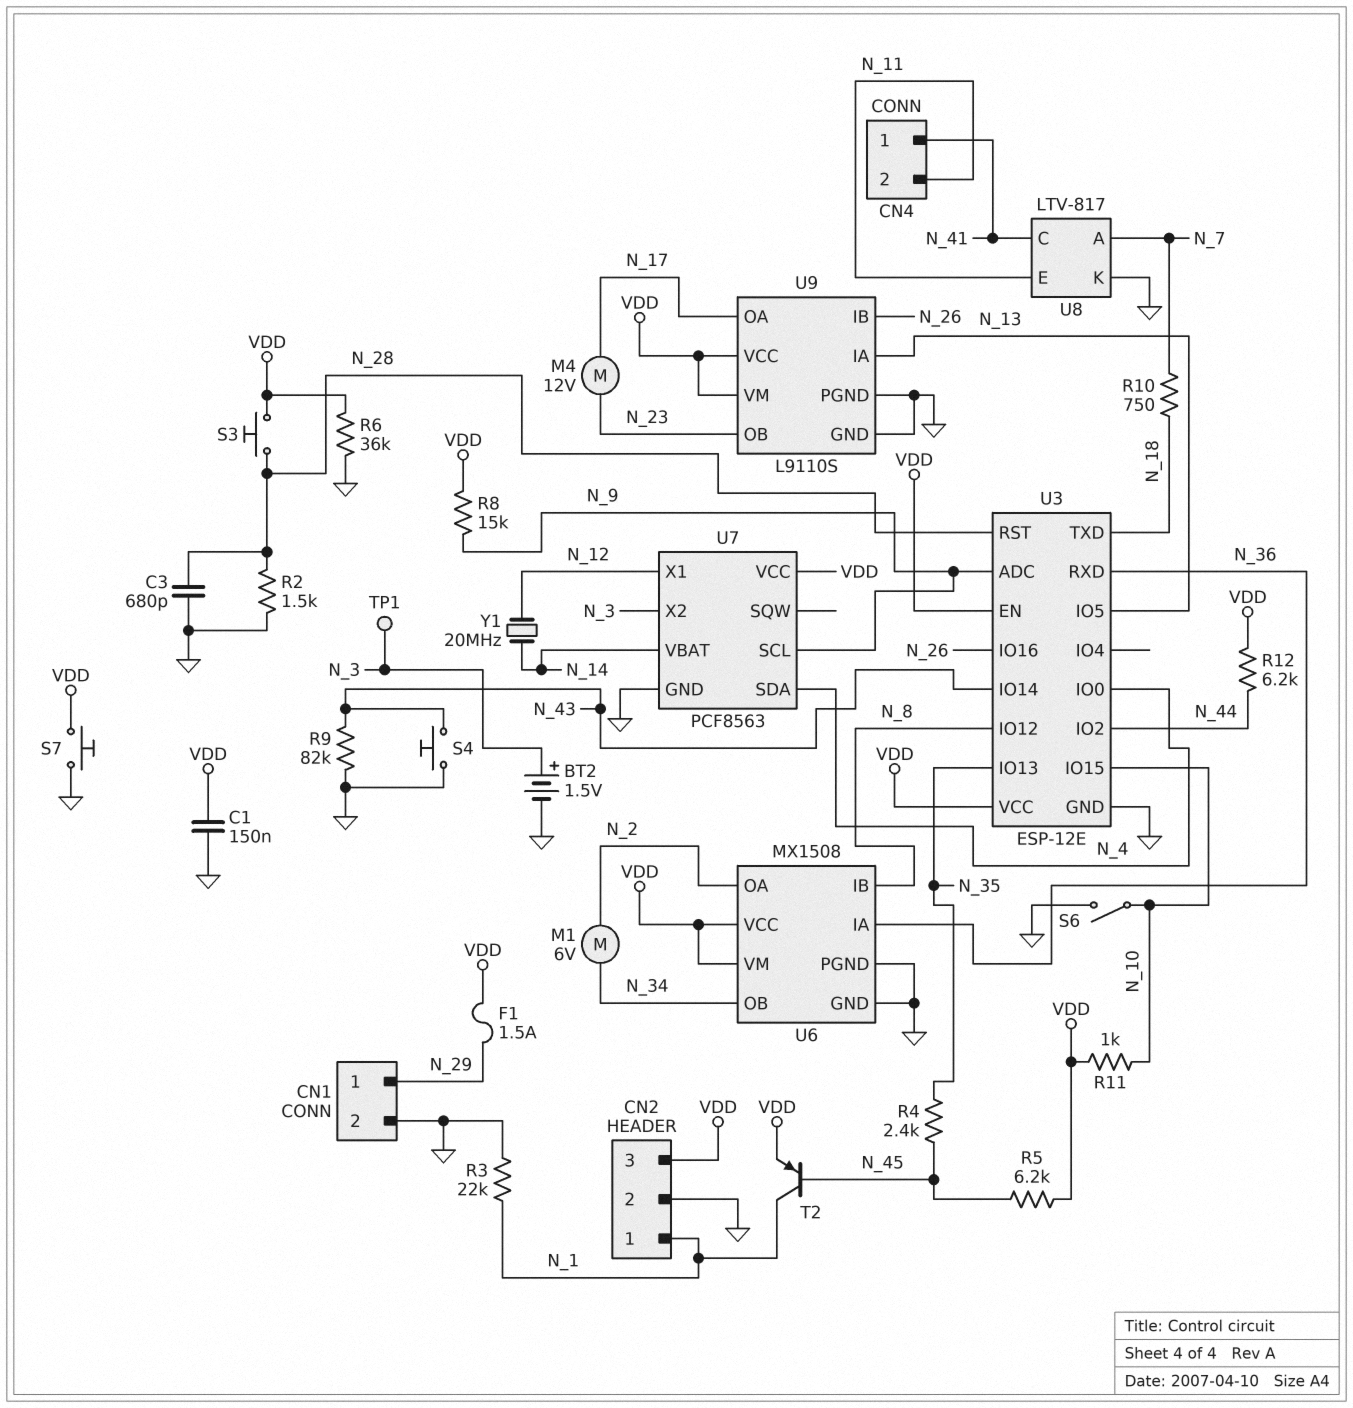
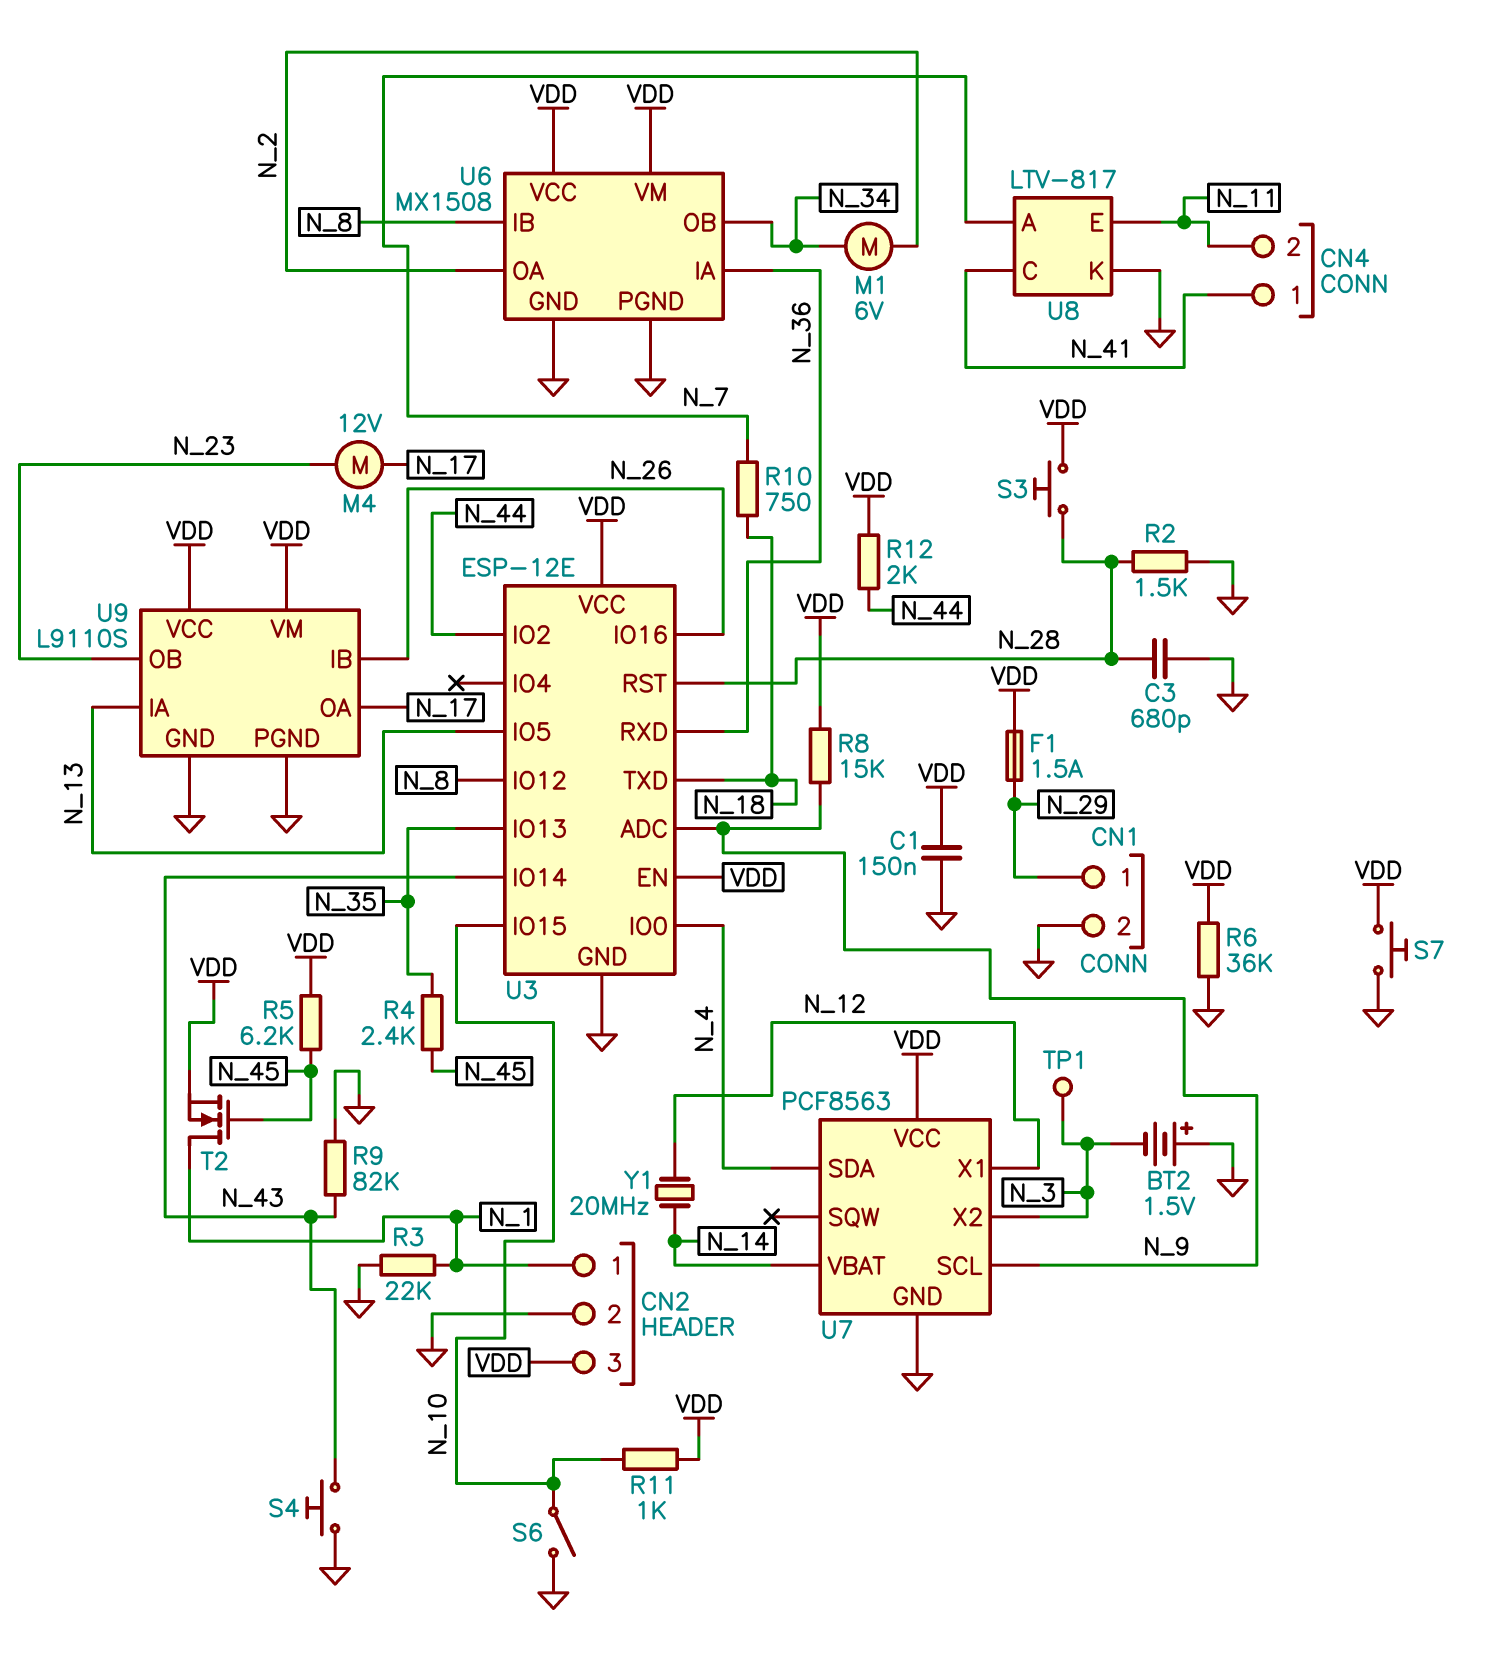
BT2: 1.5V (plus N_3, minus GND) -> 1.5V (plus GND, minus N_3)
R12: 6.2k (N_44, VDD) -> 2k (N_44, VDD)
T2: PNP (B N_45, C N_1, E VDD) -> NMOS (G N_45, D N_1, S VDD)

